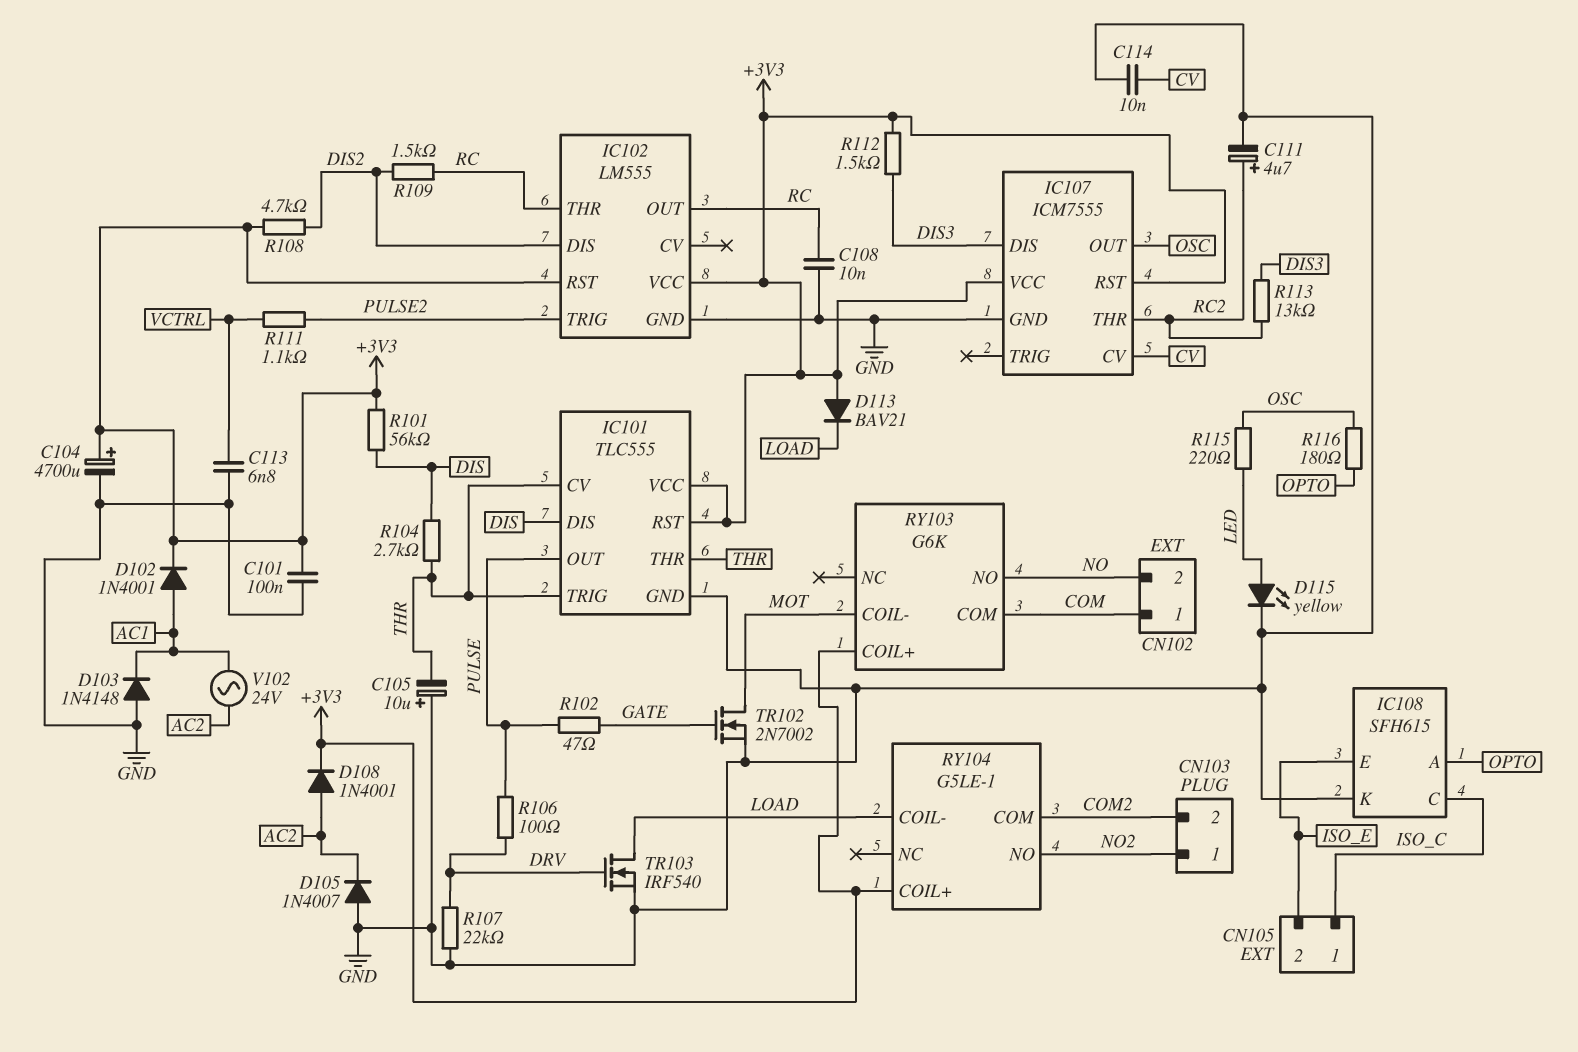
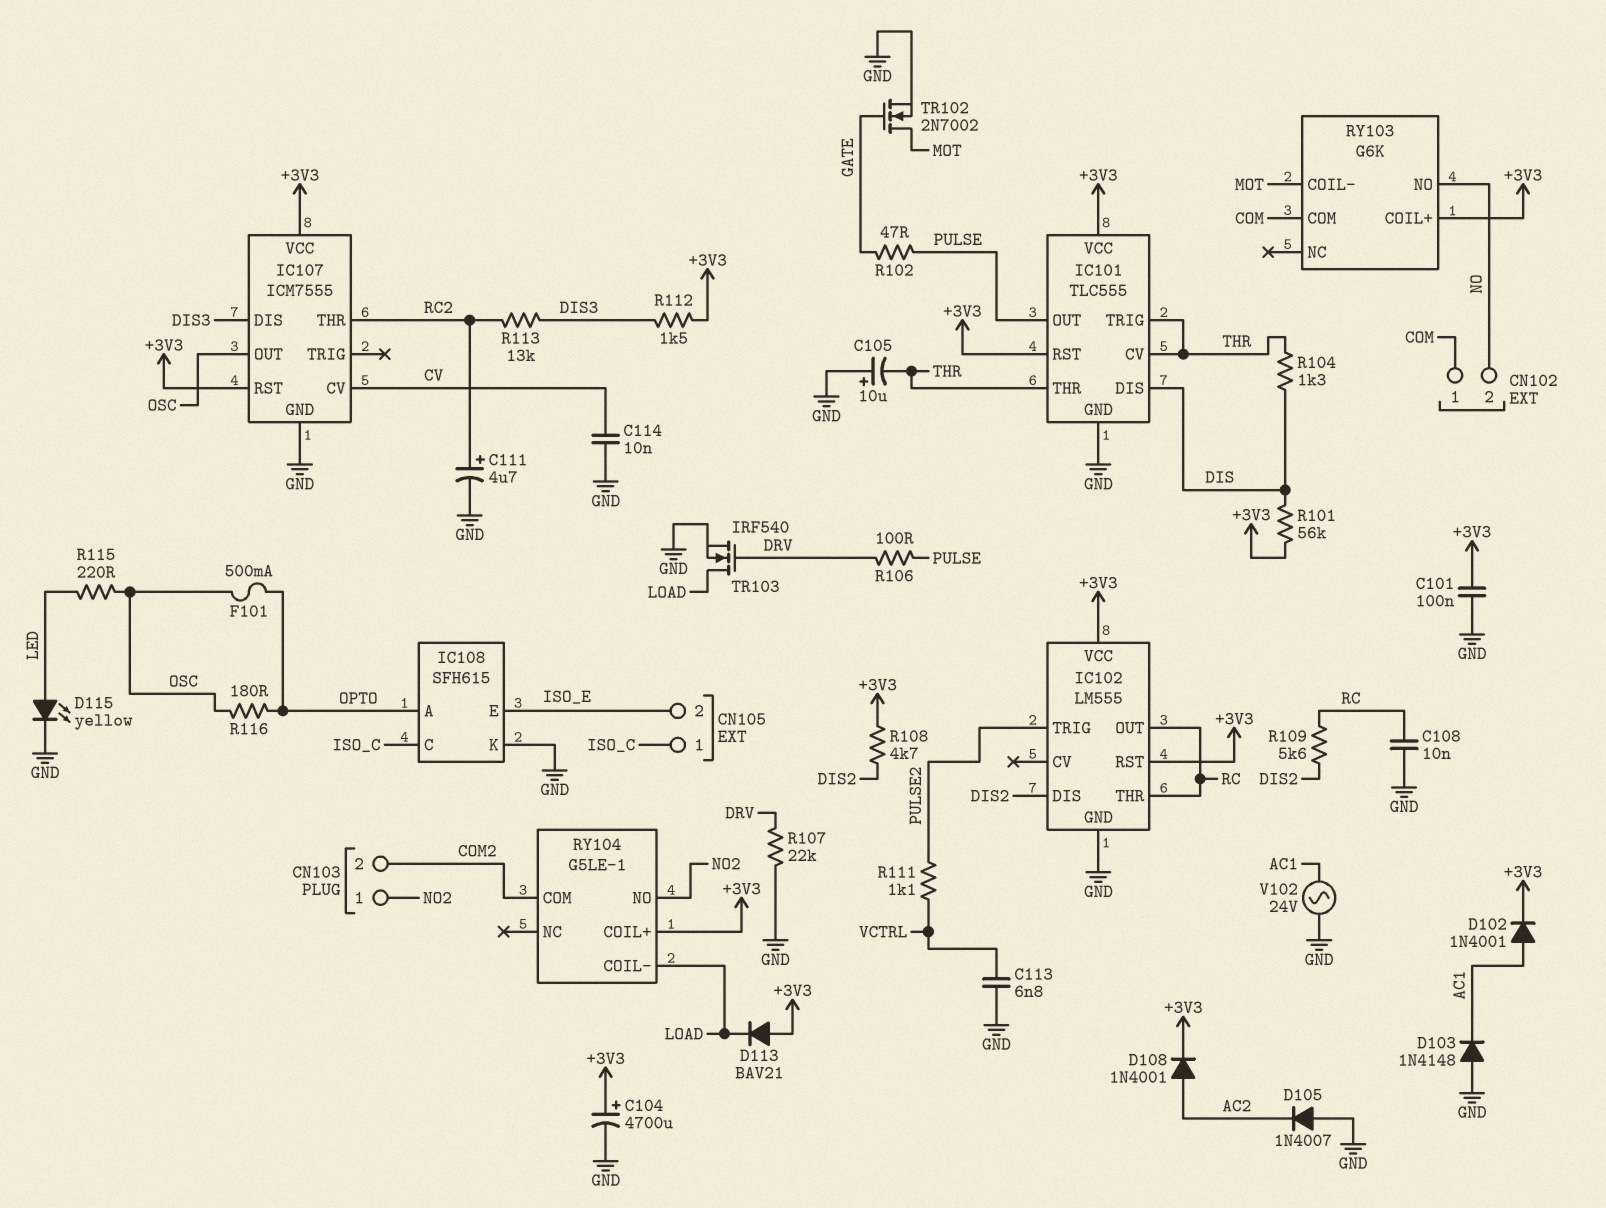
F101: none -> 500mA (OPTO, OSC)
R104: 2.7k (DIS, THR) -> 1.3k (DIS, THR)
R109: 1.5k (DIS2, RC) -> 5.6k (DIS2, RC)
V102: AC 24V (AC1, AC2) -> AC 24V (AC1, GND)

